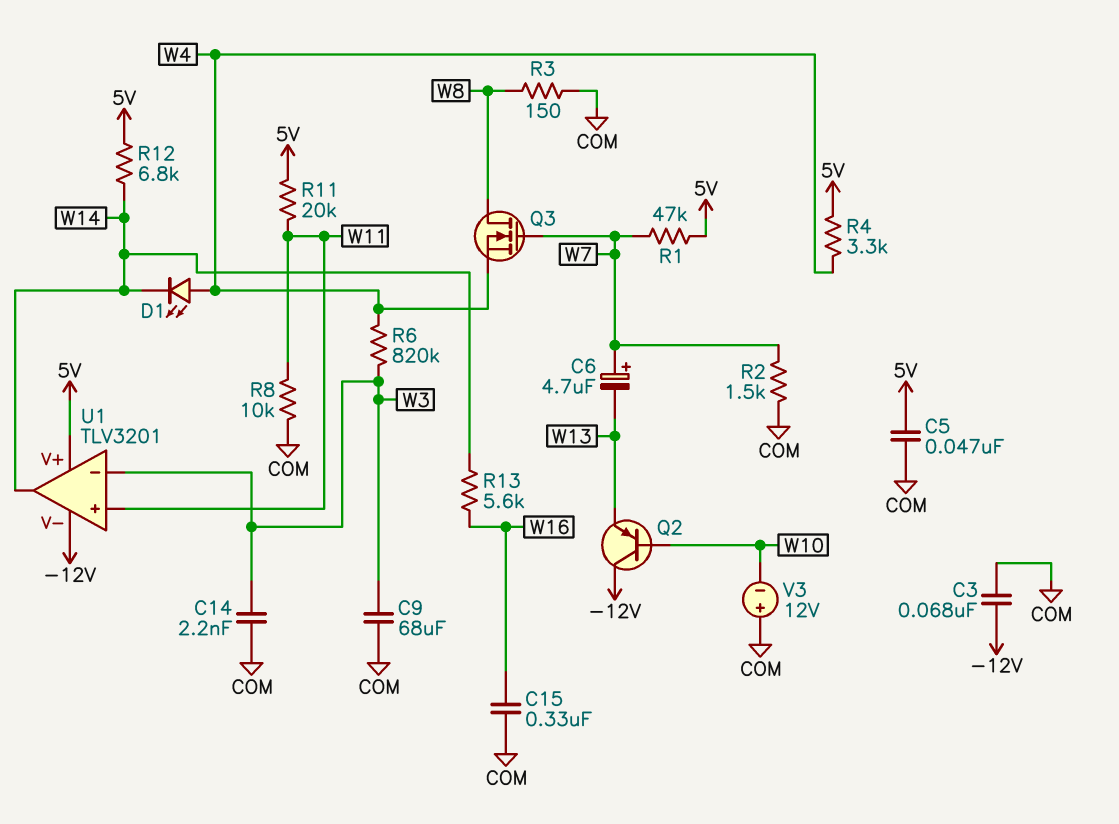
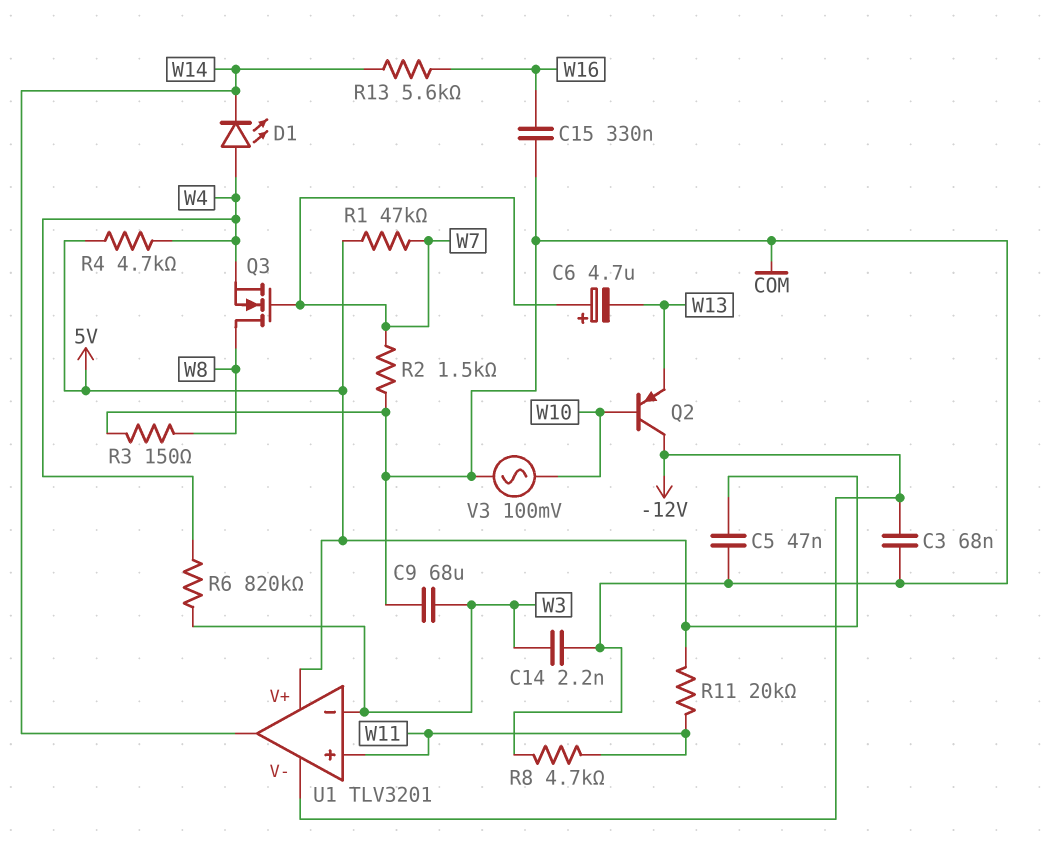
R4: 3.3k (5V, W4) -> 4.7k (5V, W4)
R8: 10k (COM, W11) -> 4.7k (COM, W11)
R12: 6.8k (5V, W14) -> none
V3: 12V (plus COM, minus W10) -> AC 100mV (COM, W10)

